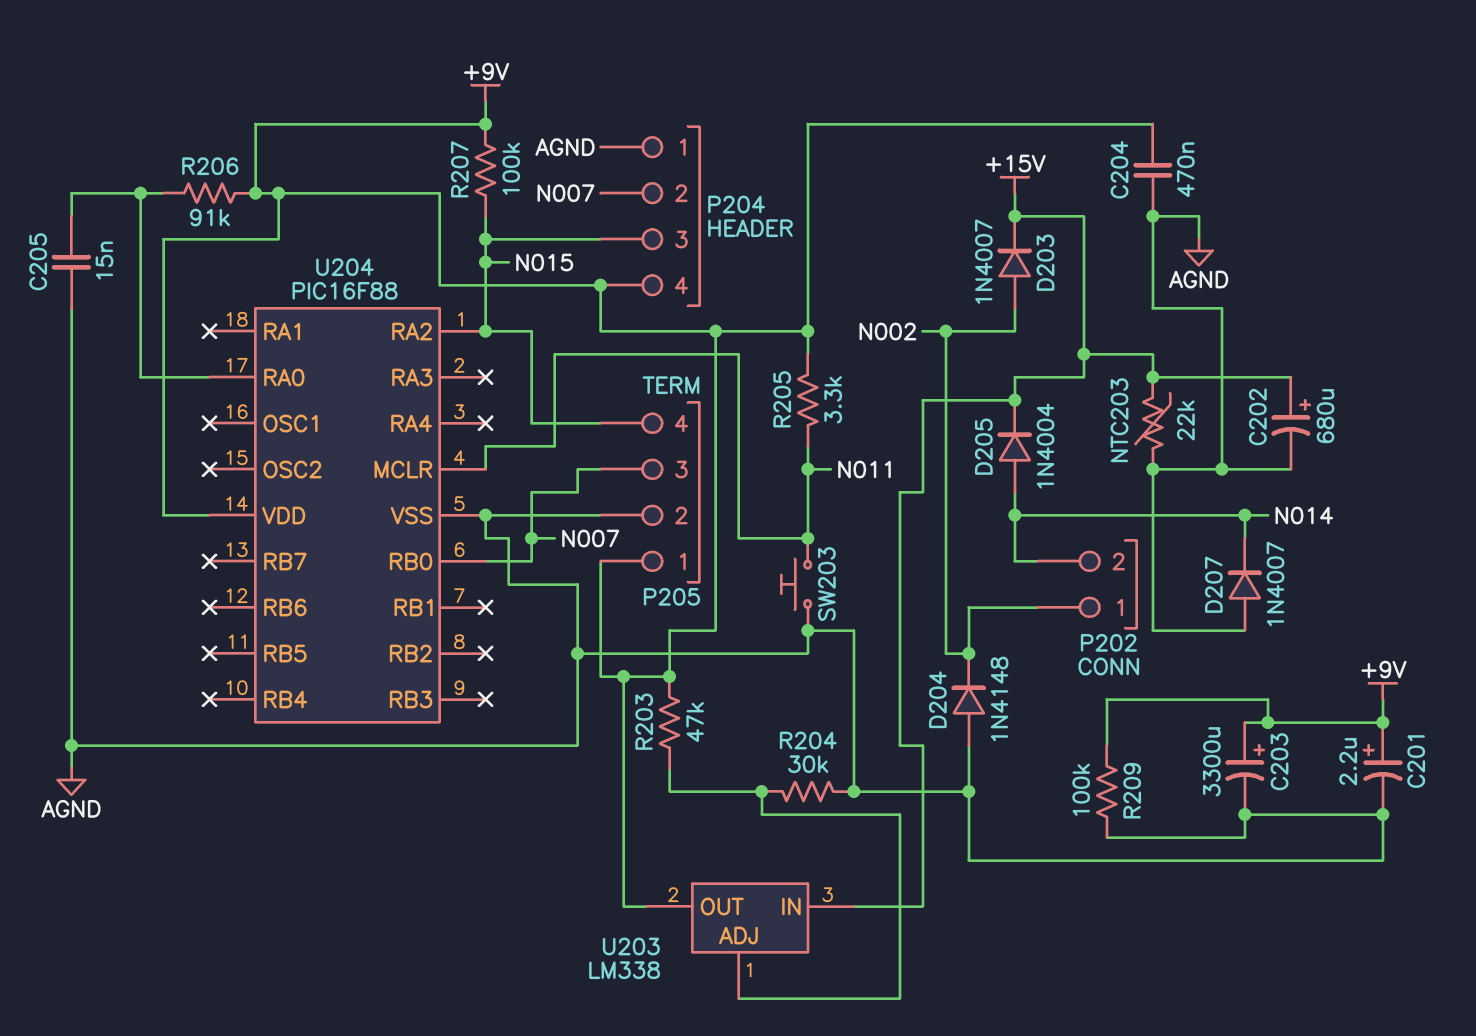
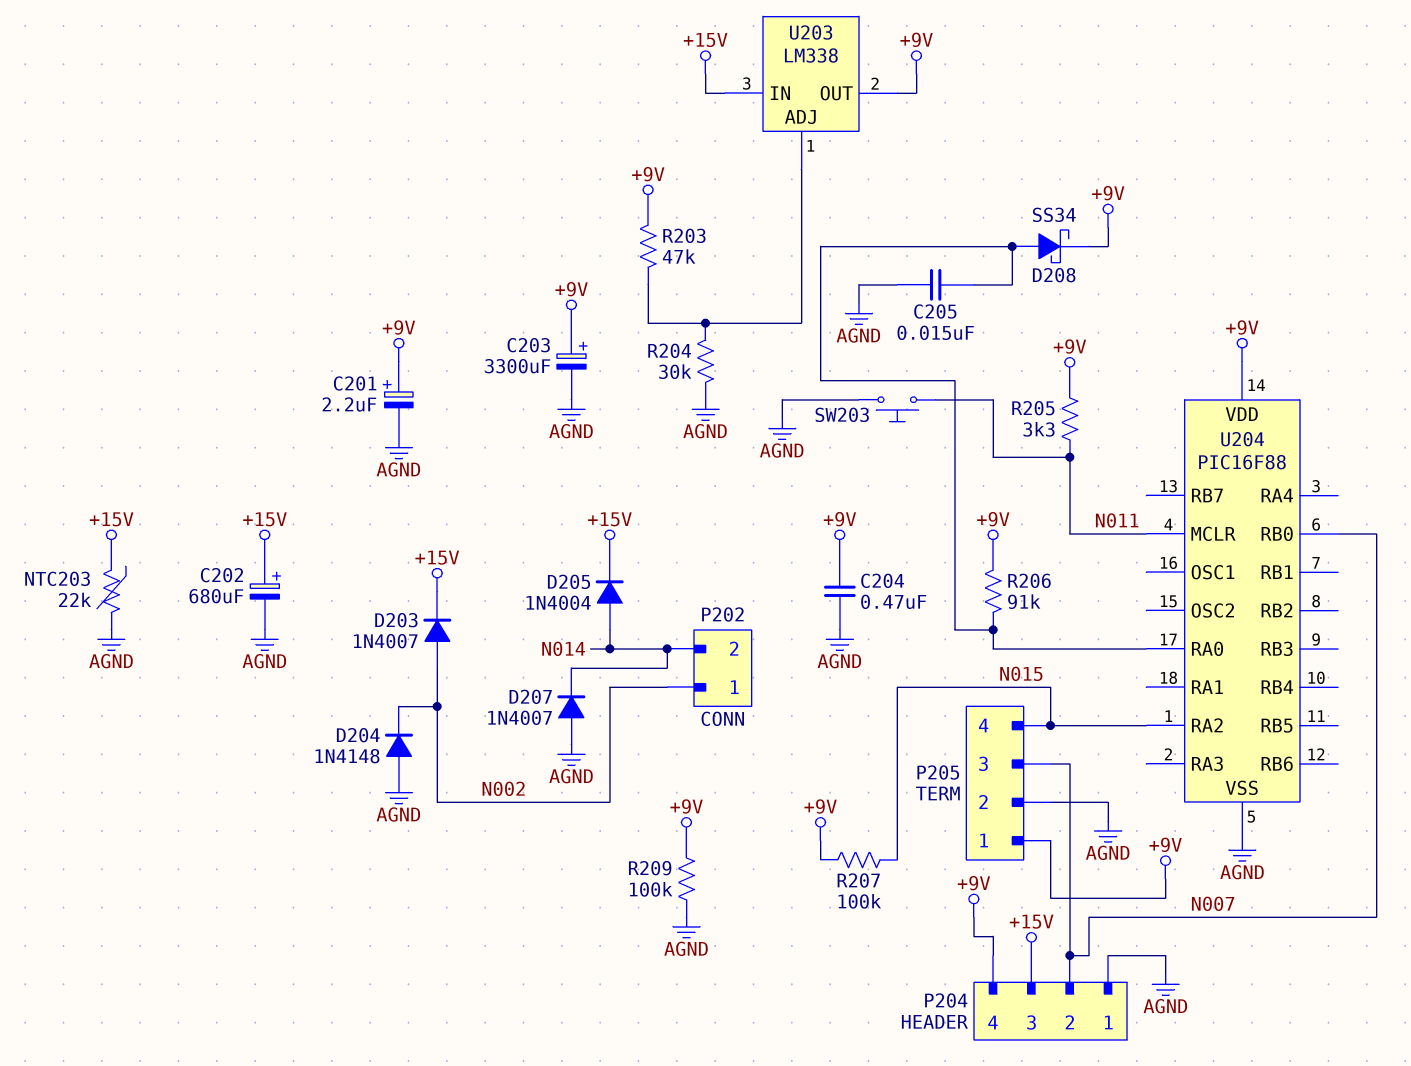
D208: none -> schottky SS34 (A U204/RA0, K +9V)
P204 pin 3: N015 -> +15V

